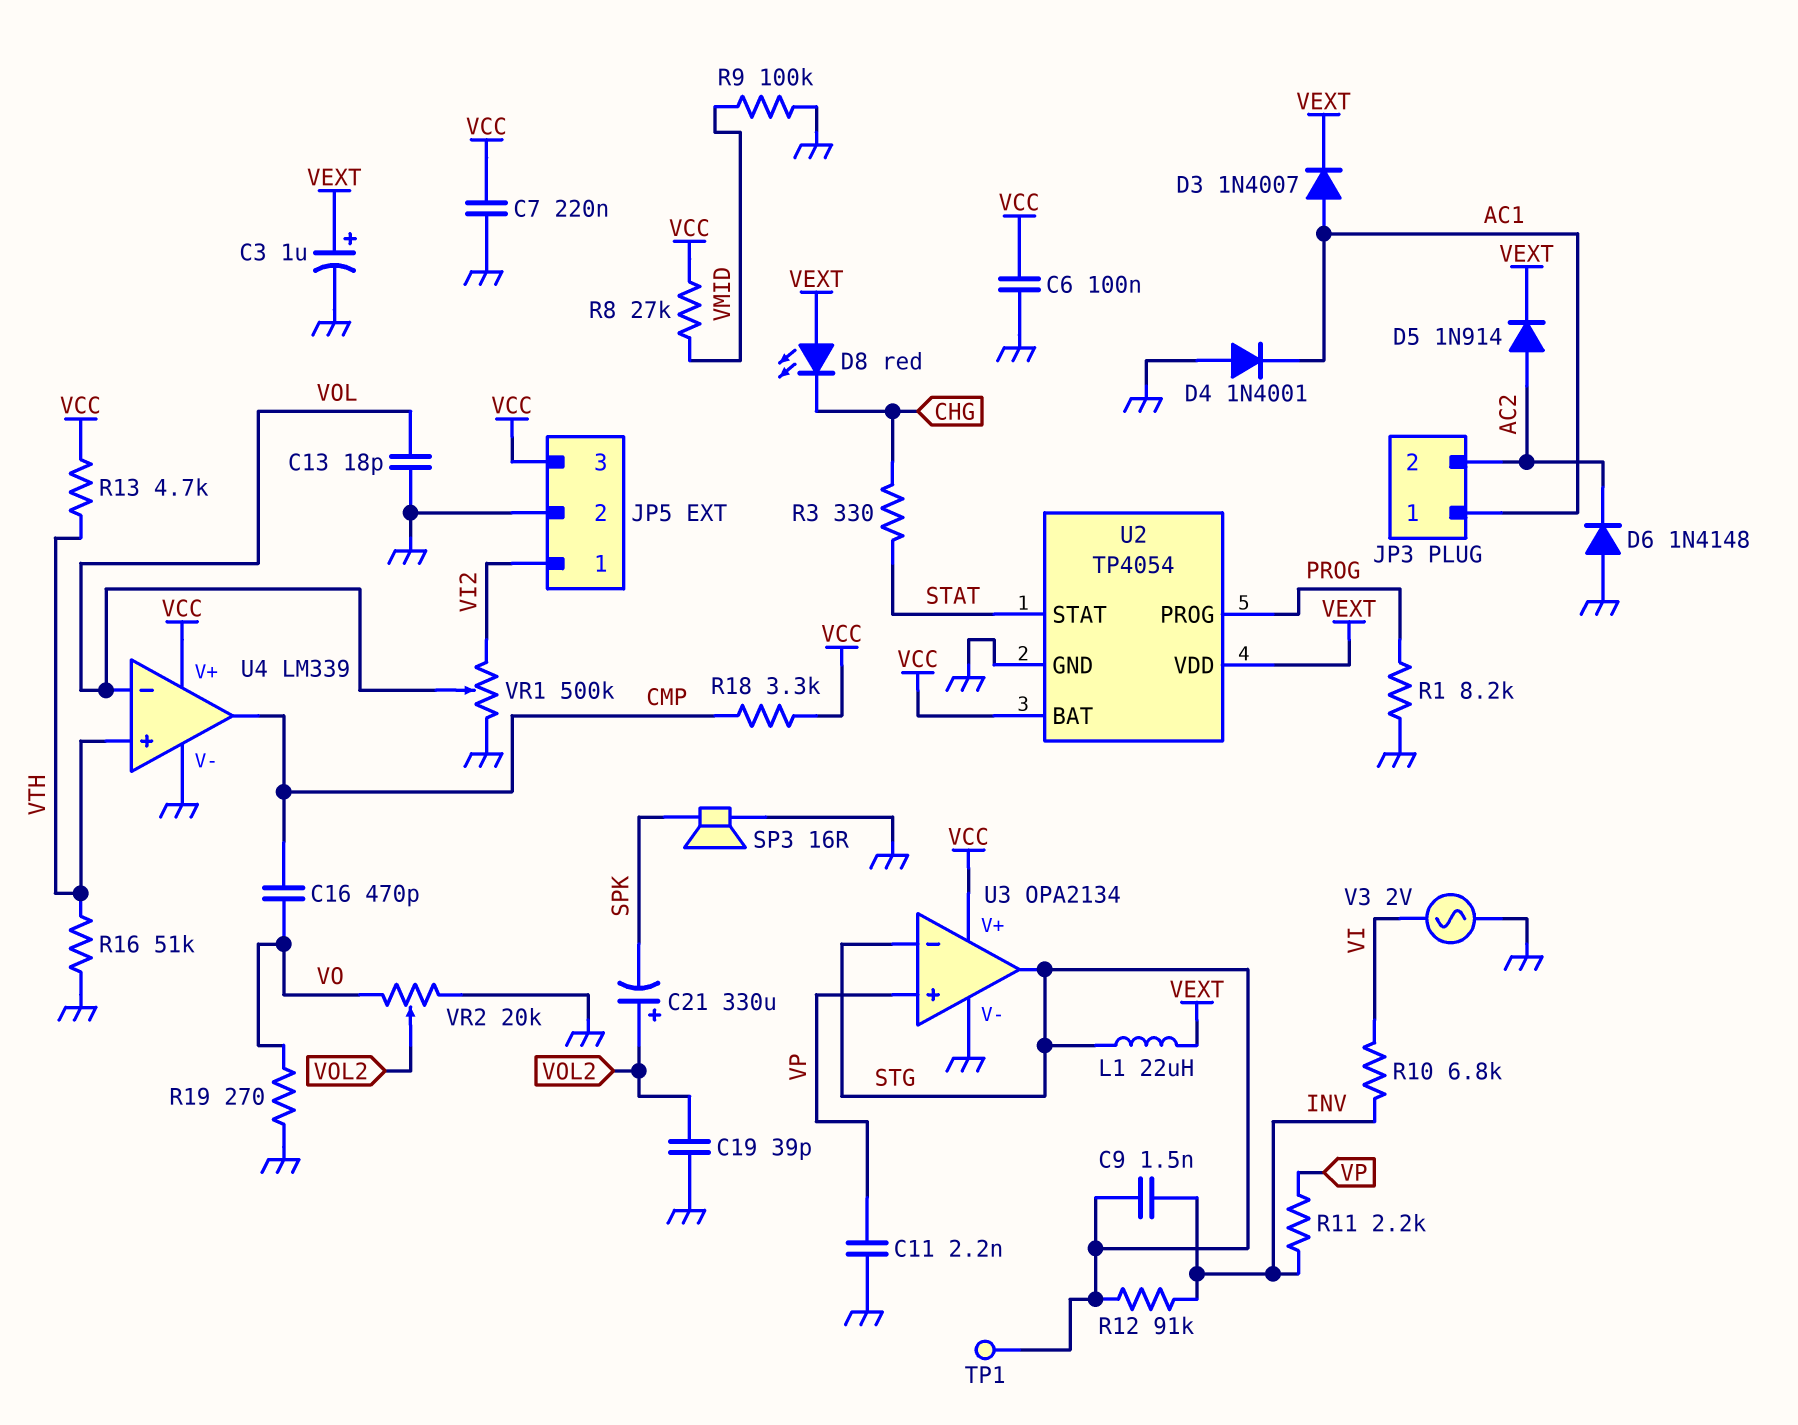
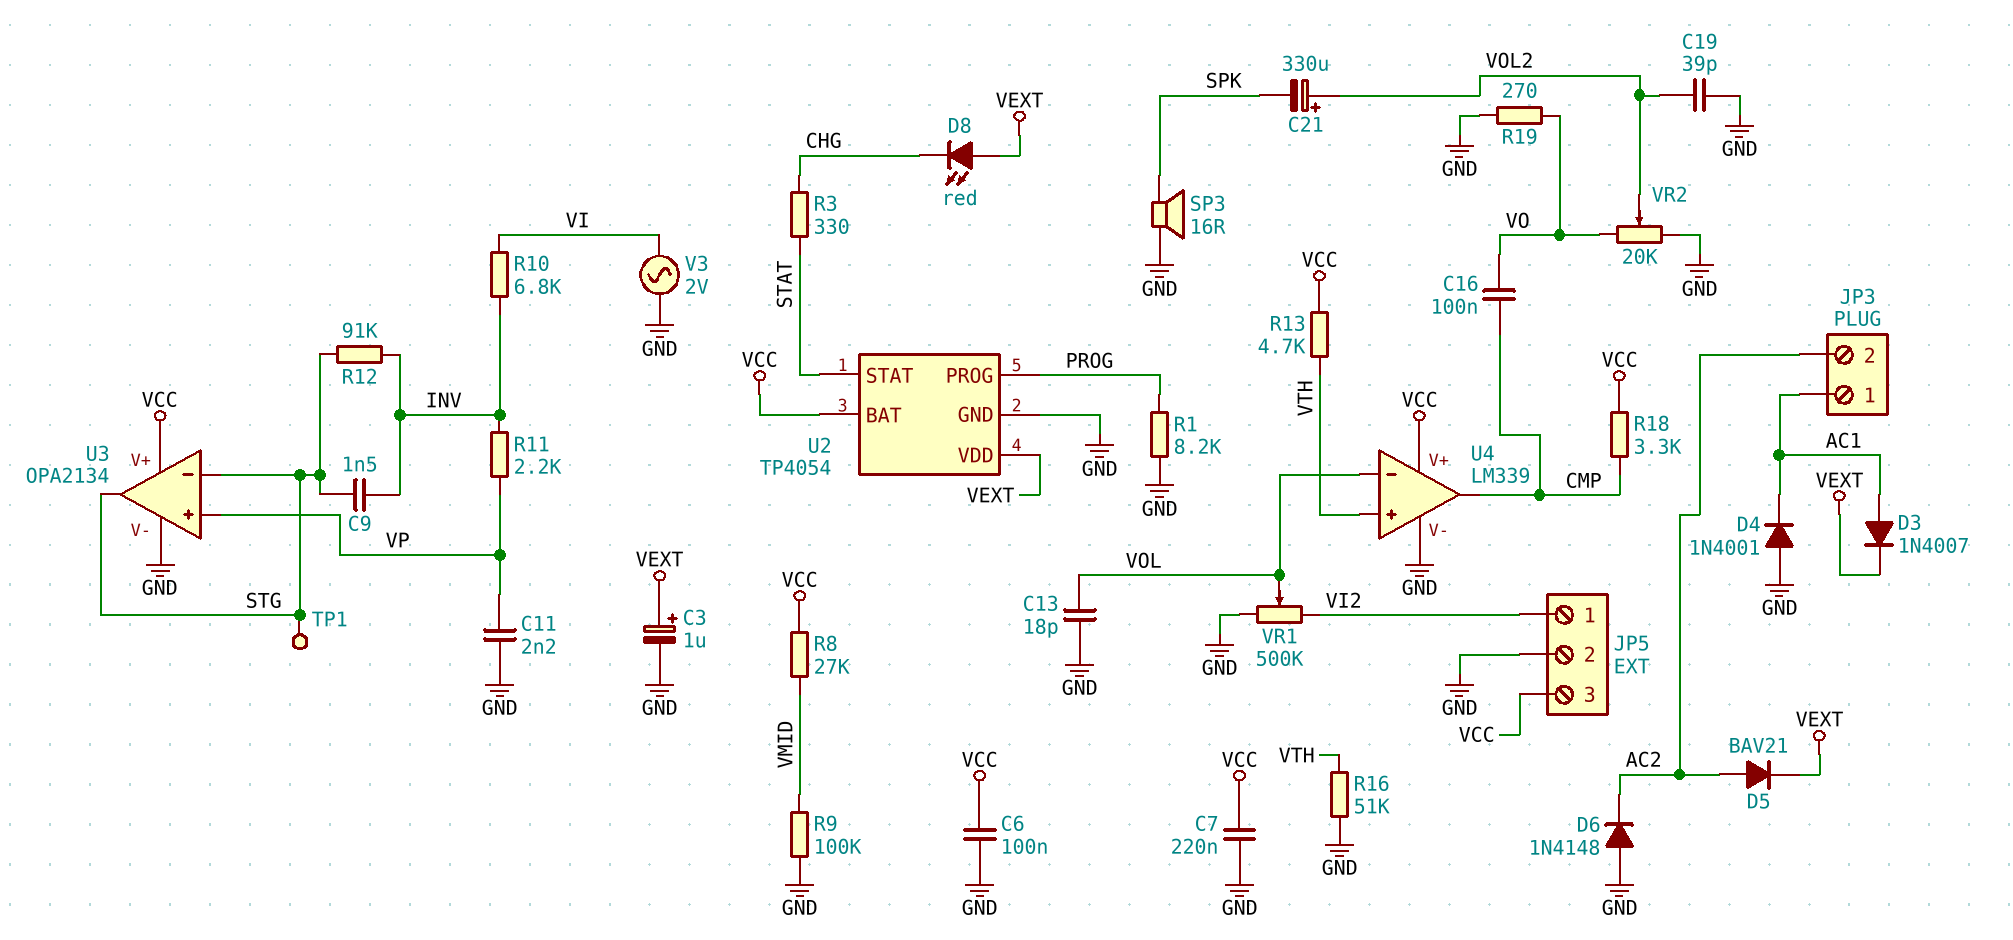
C16: 470pF (CMP, VO) -> 100nF (CMP, VO)
D5: diode 1N914 (A AC2, K VEXT) -> diode BAV21 (A AC2, K VEXT)
L1: 22uH (STG, VEXT) -> none

